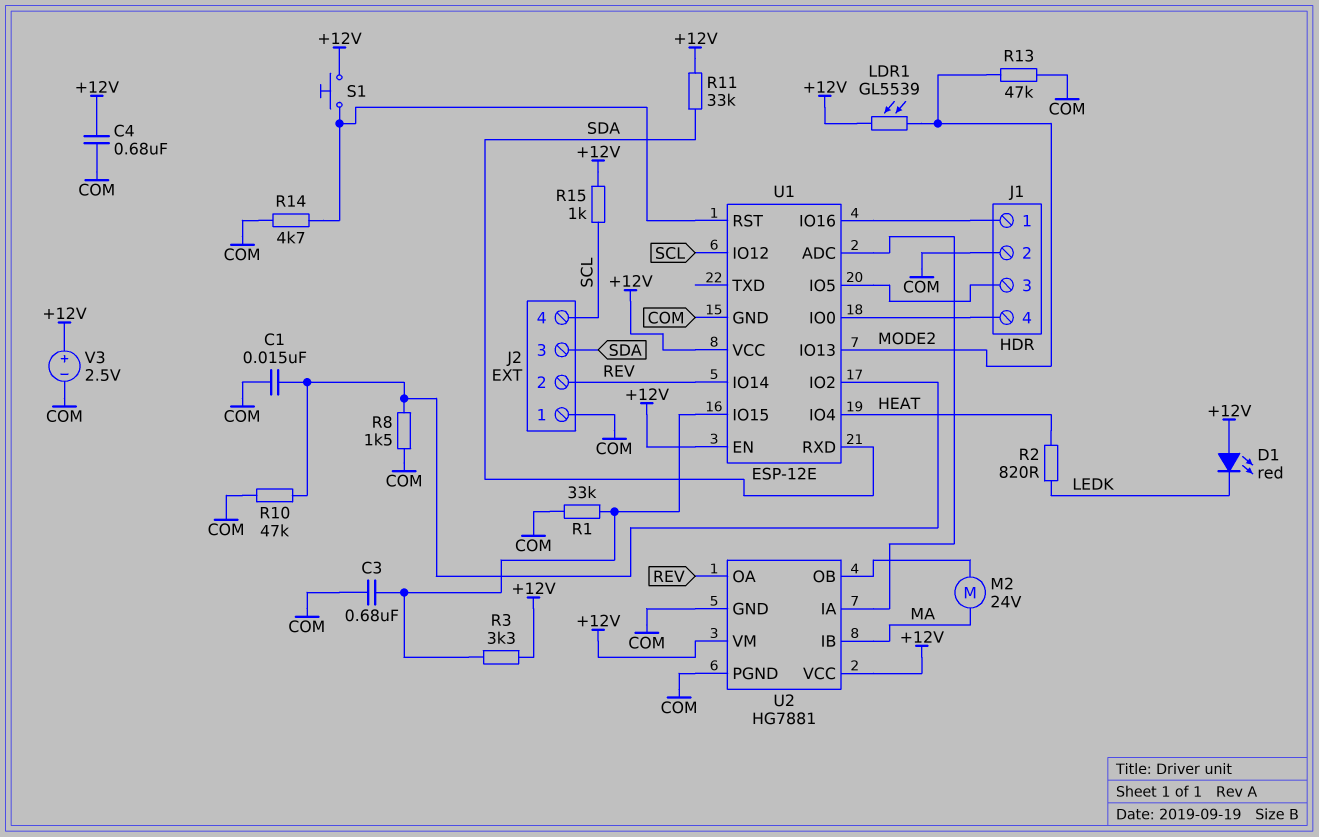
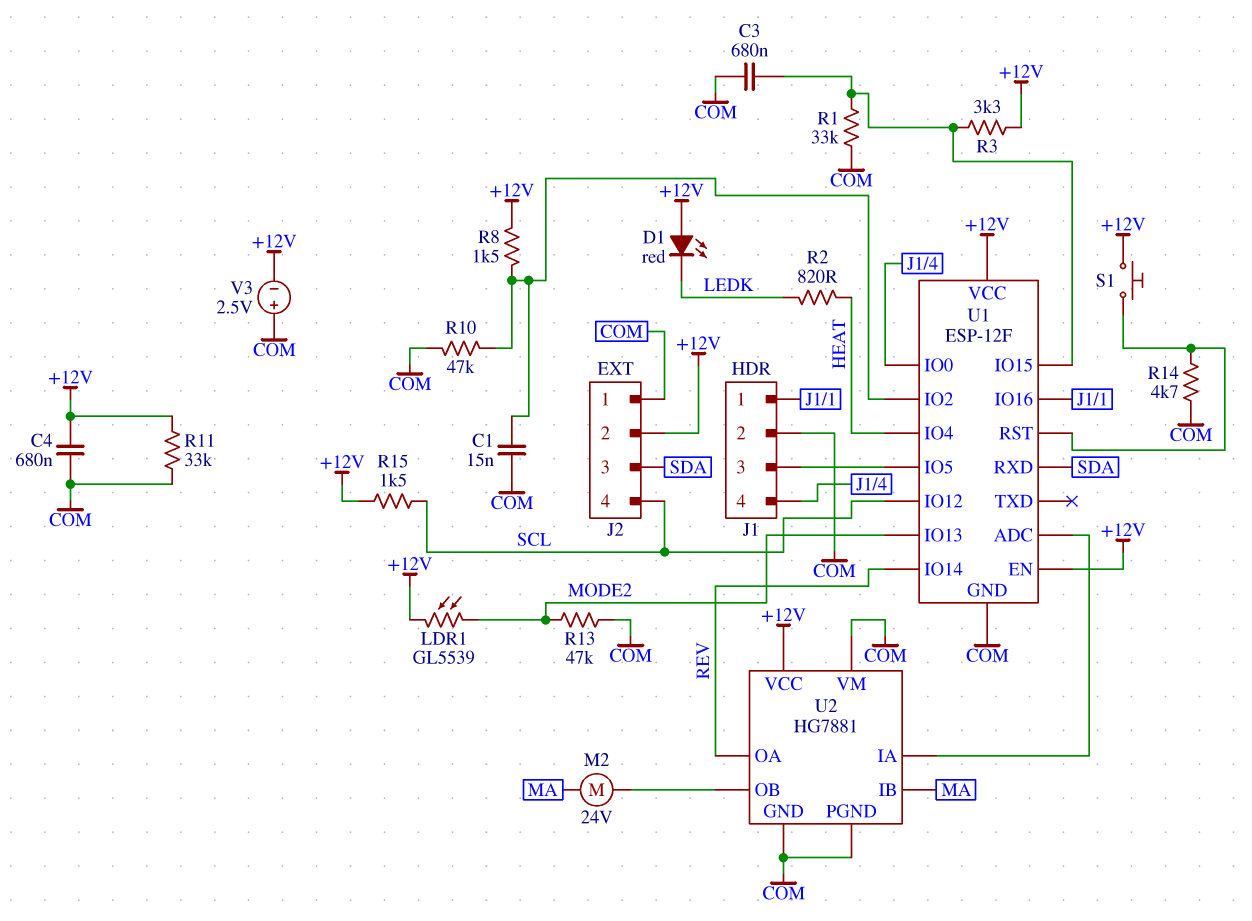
J2 pin 2: REV -> +12V
R8: 1.5k (COM, U1/IO2) -> 1.5k (+12V, U1/IO2)
R11: 33k (+12V, SDA) -> 33k (+12V, COM)
R15: 1k (+12V, SCL) -> 1.5k (+12V, SCL)
U1: ESP-12E -> ESP-12F
U2 pin VM: +12V -> COM
V3: 2.5V (plus +12V, minus COM) -> 2.5V (plus COM, minus +12V)

